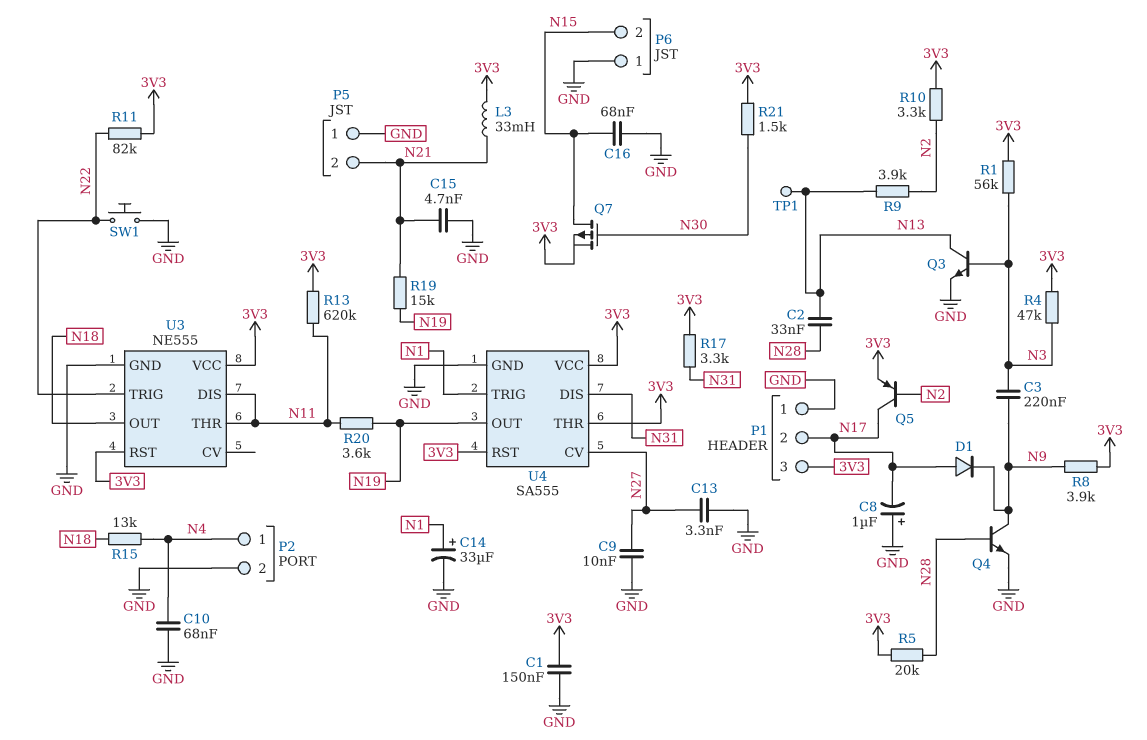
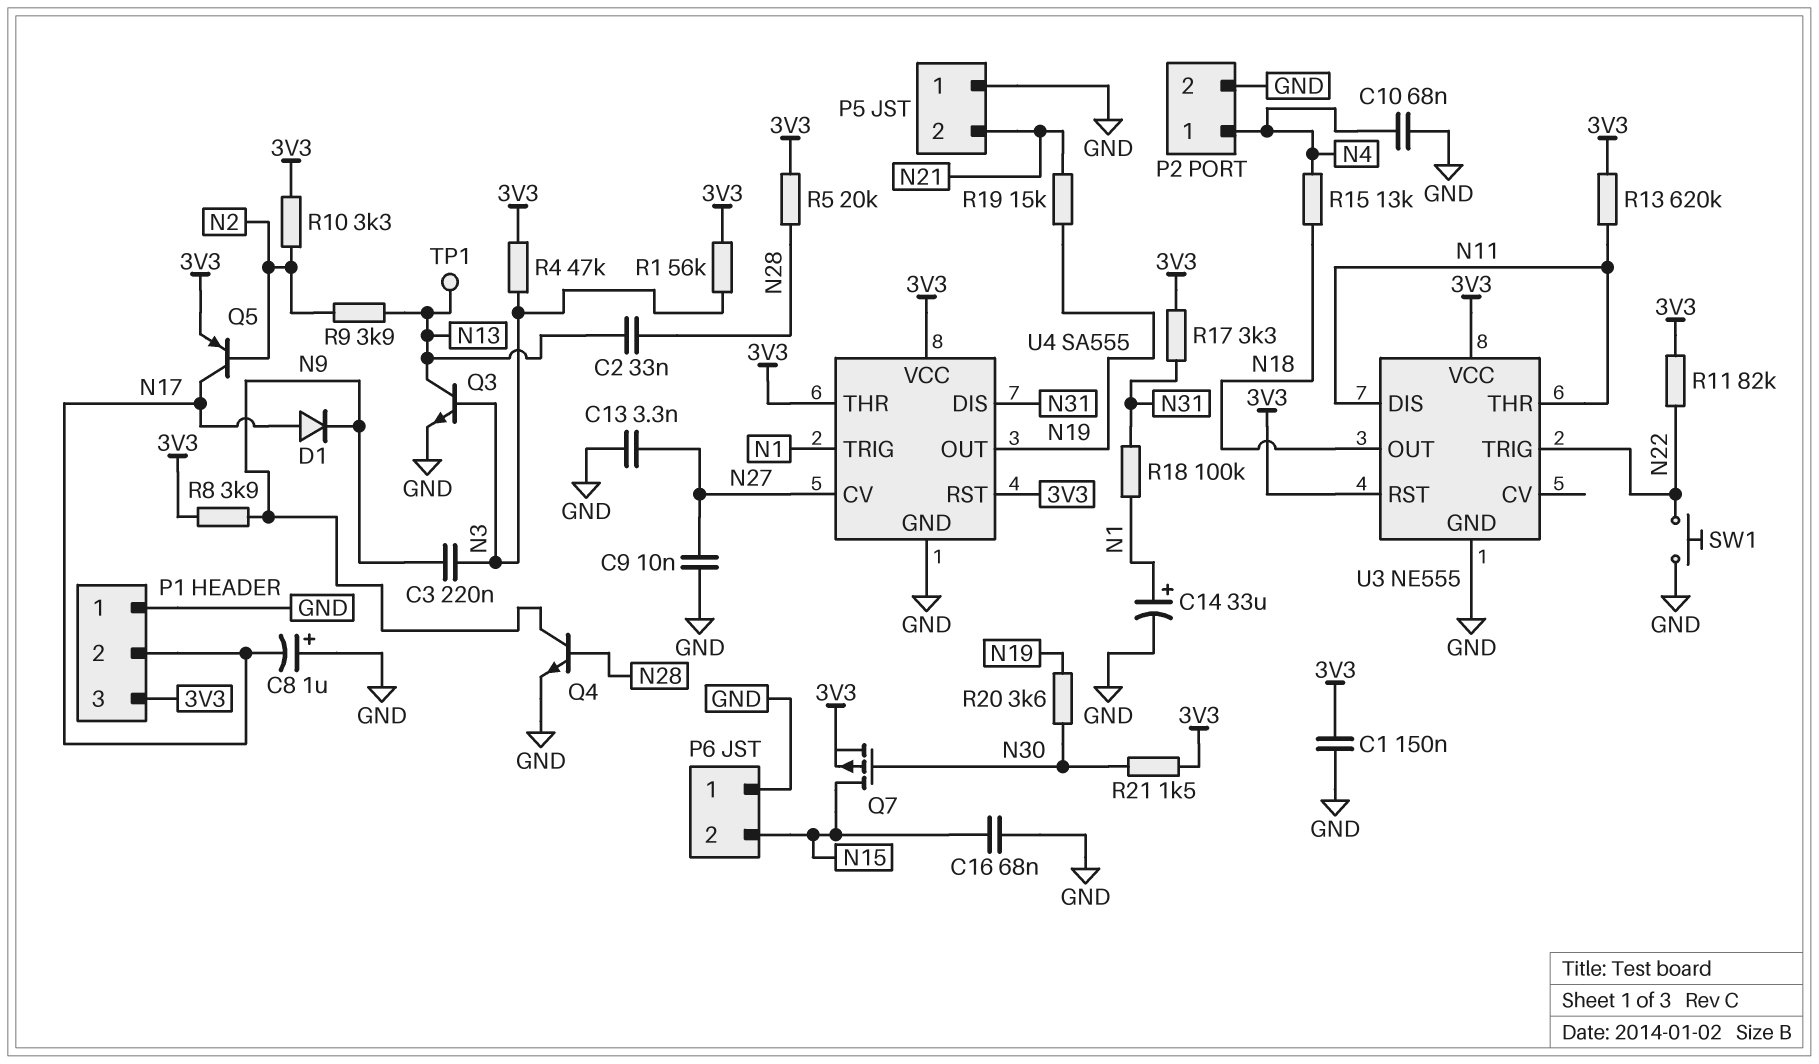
C15: 4.7nF (GND, N21) -> none
L3: 33mH (3V3, N21) -> none
R18: none -> 100k (N1, N31)
R20: 3.6k (N11, N19) -> 3.6k (N19, N30)

